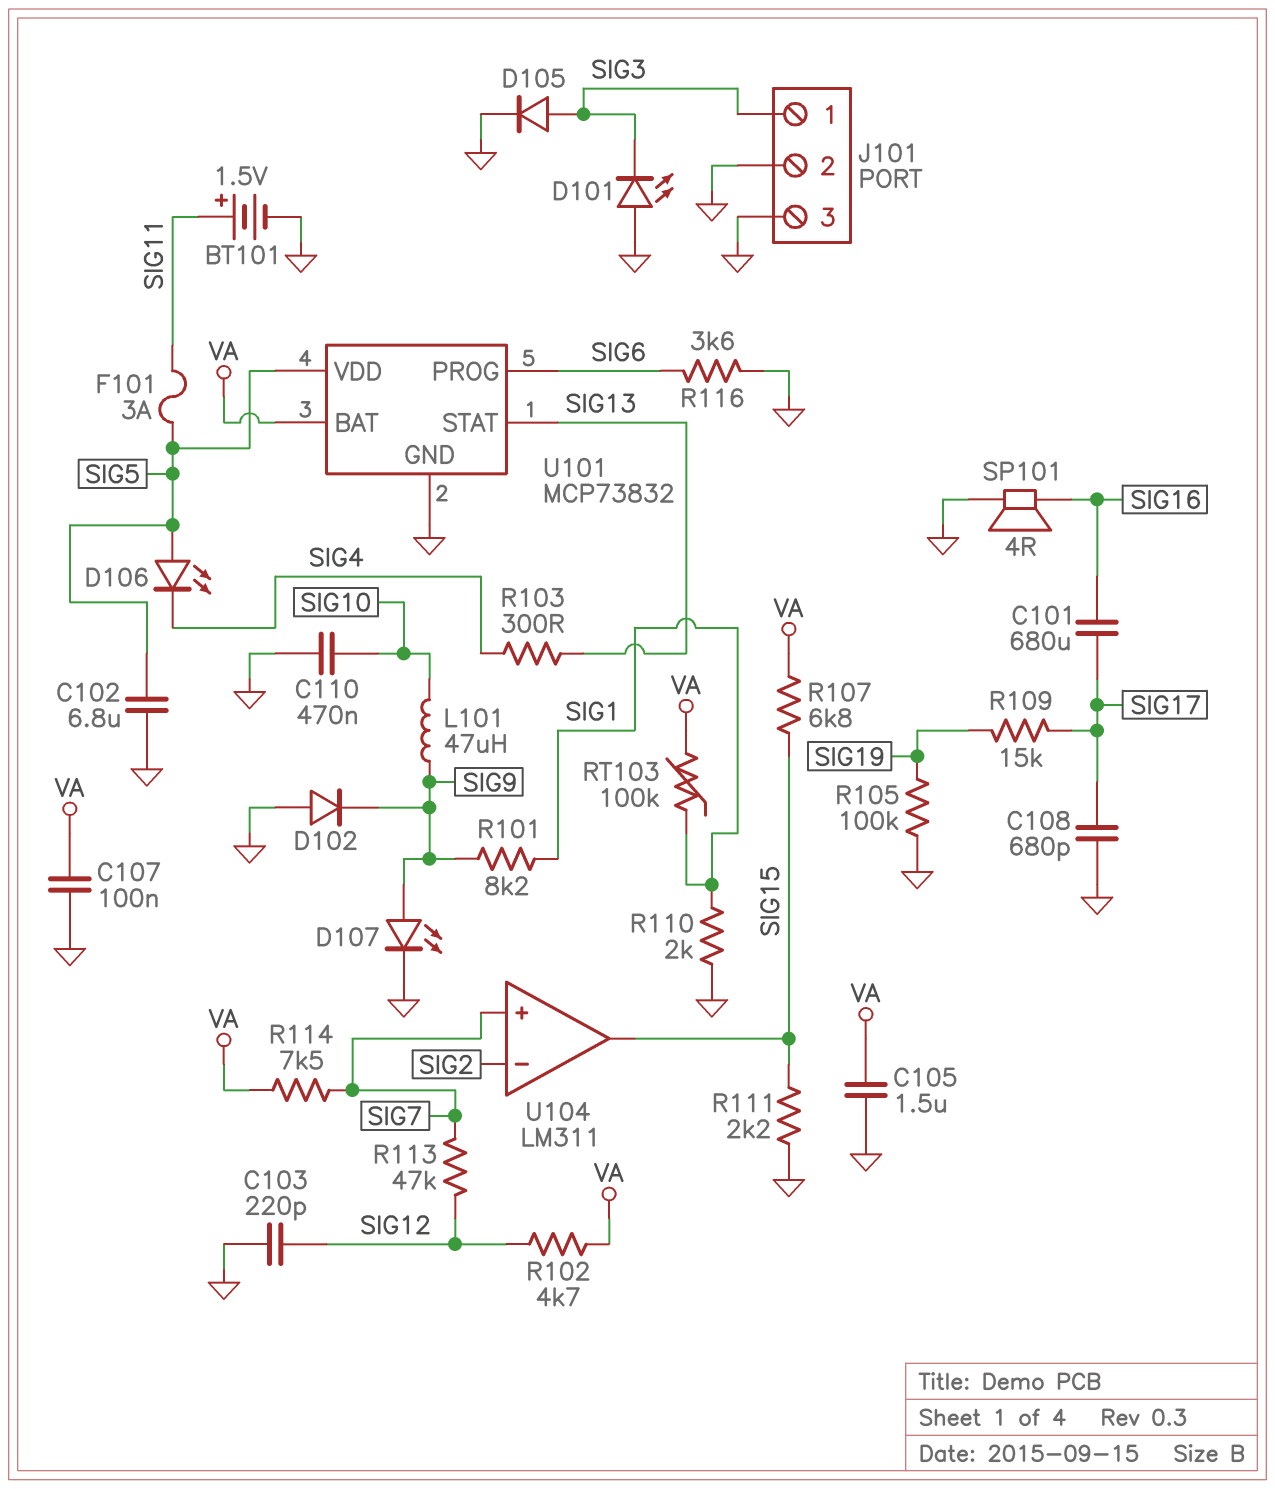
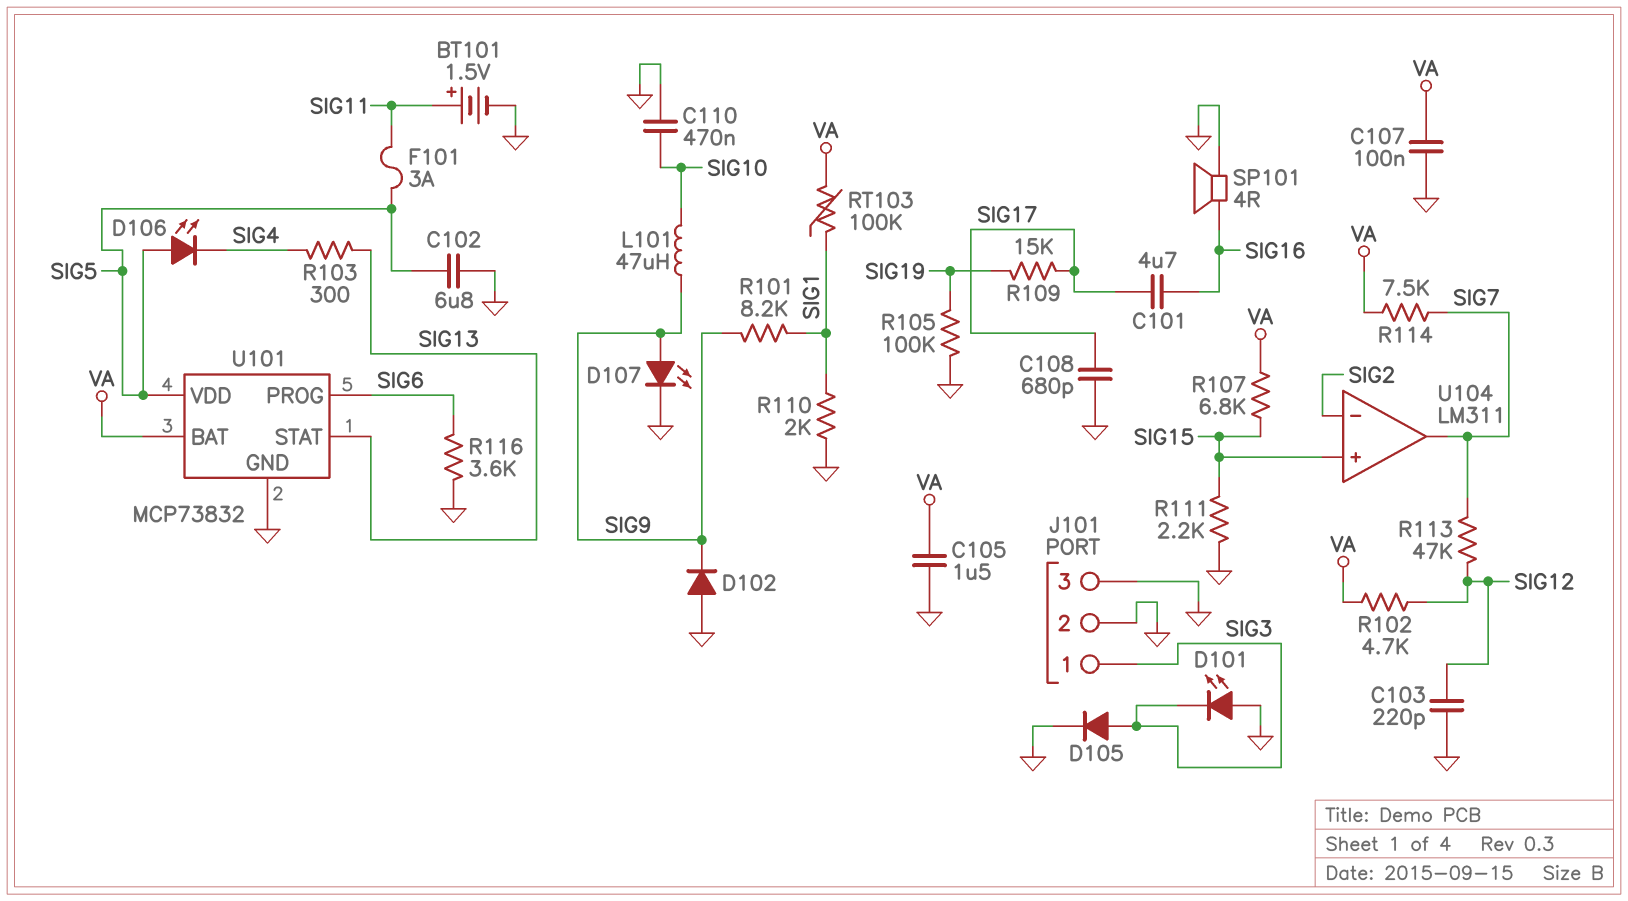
C101: 680uF (SIG16, SIG17) -> 4.7uF (SIG16, SIG17)
U104 pin in+: SIG7 -> SIG15
U104 pin out: SIG15 -> SIG7

